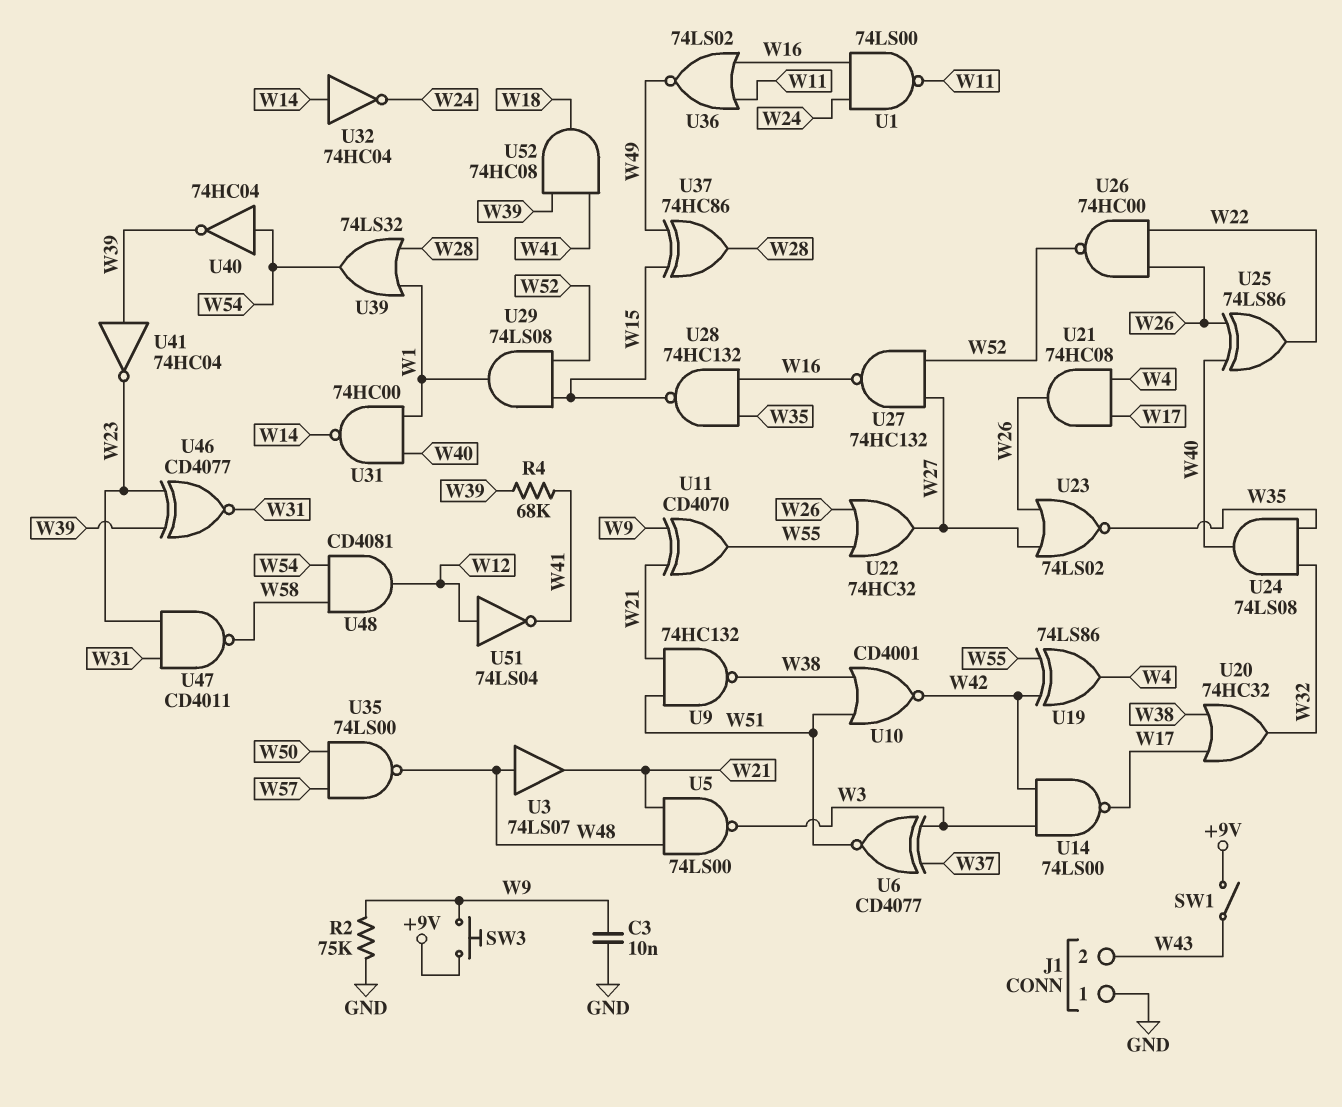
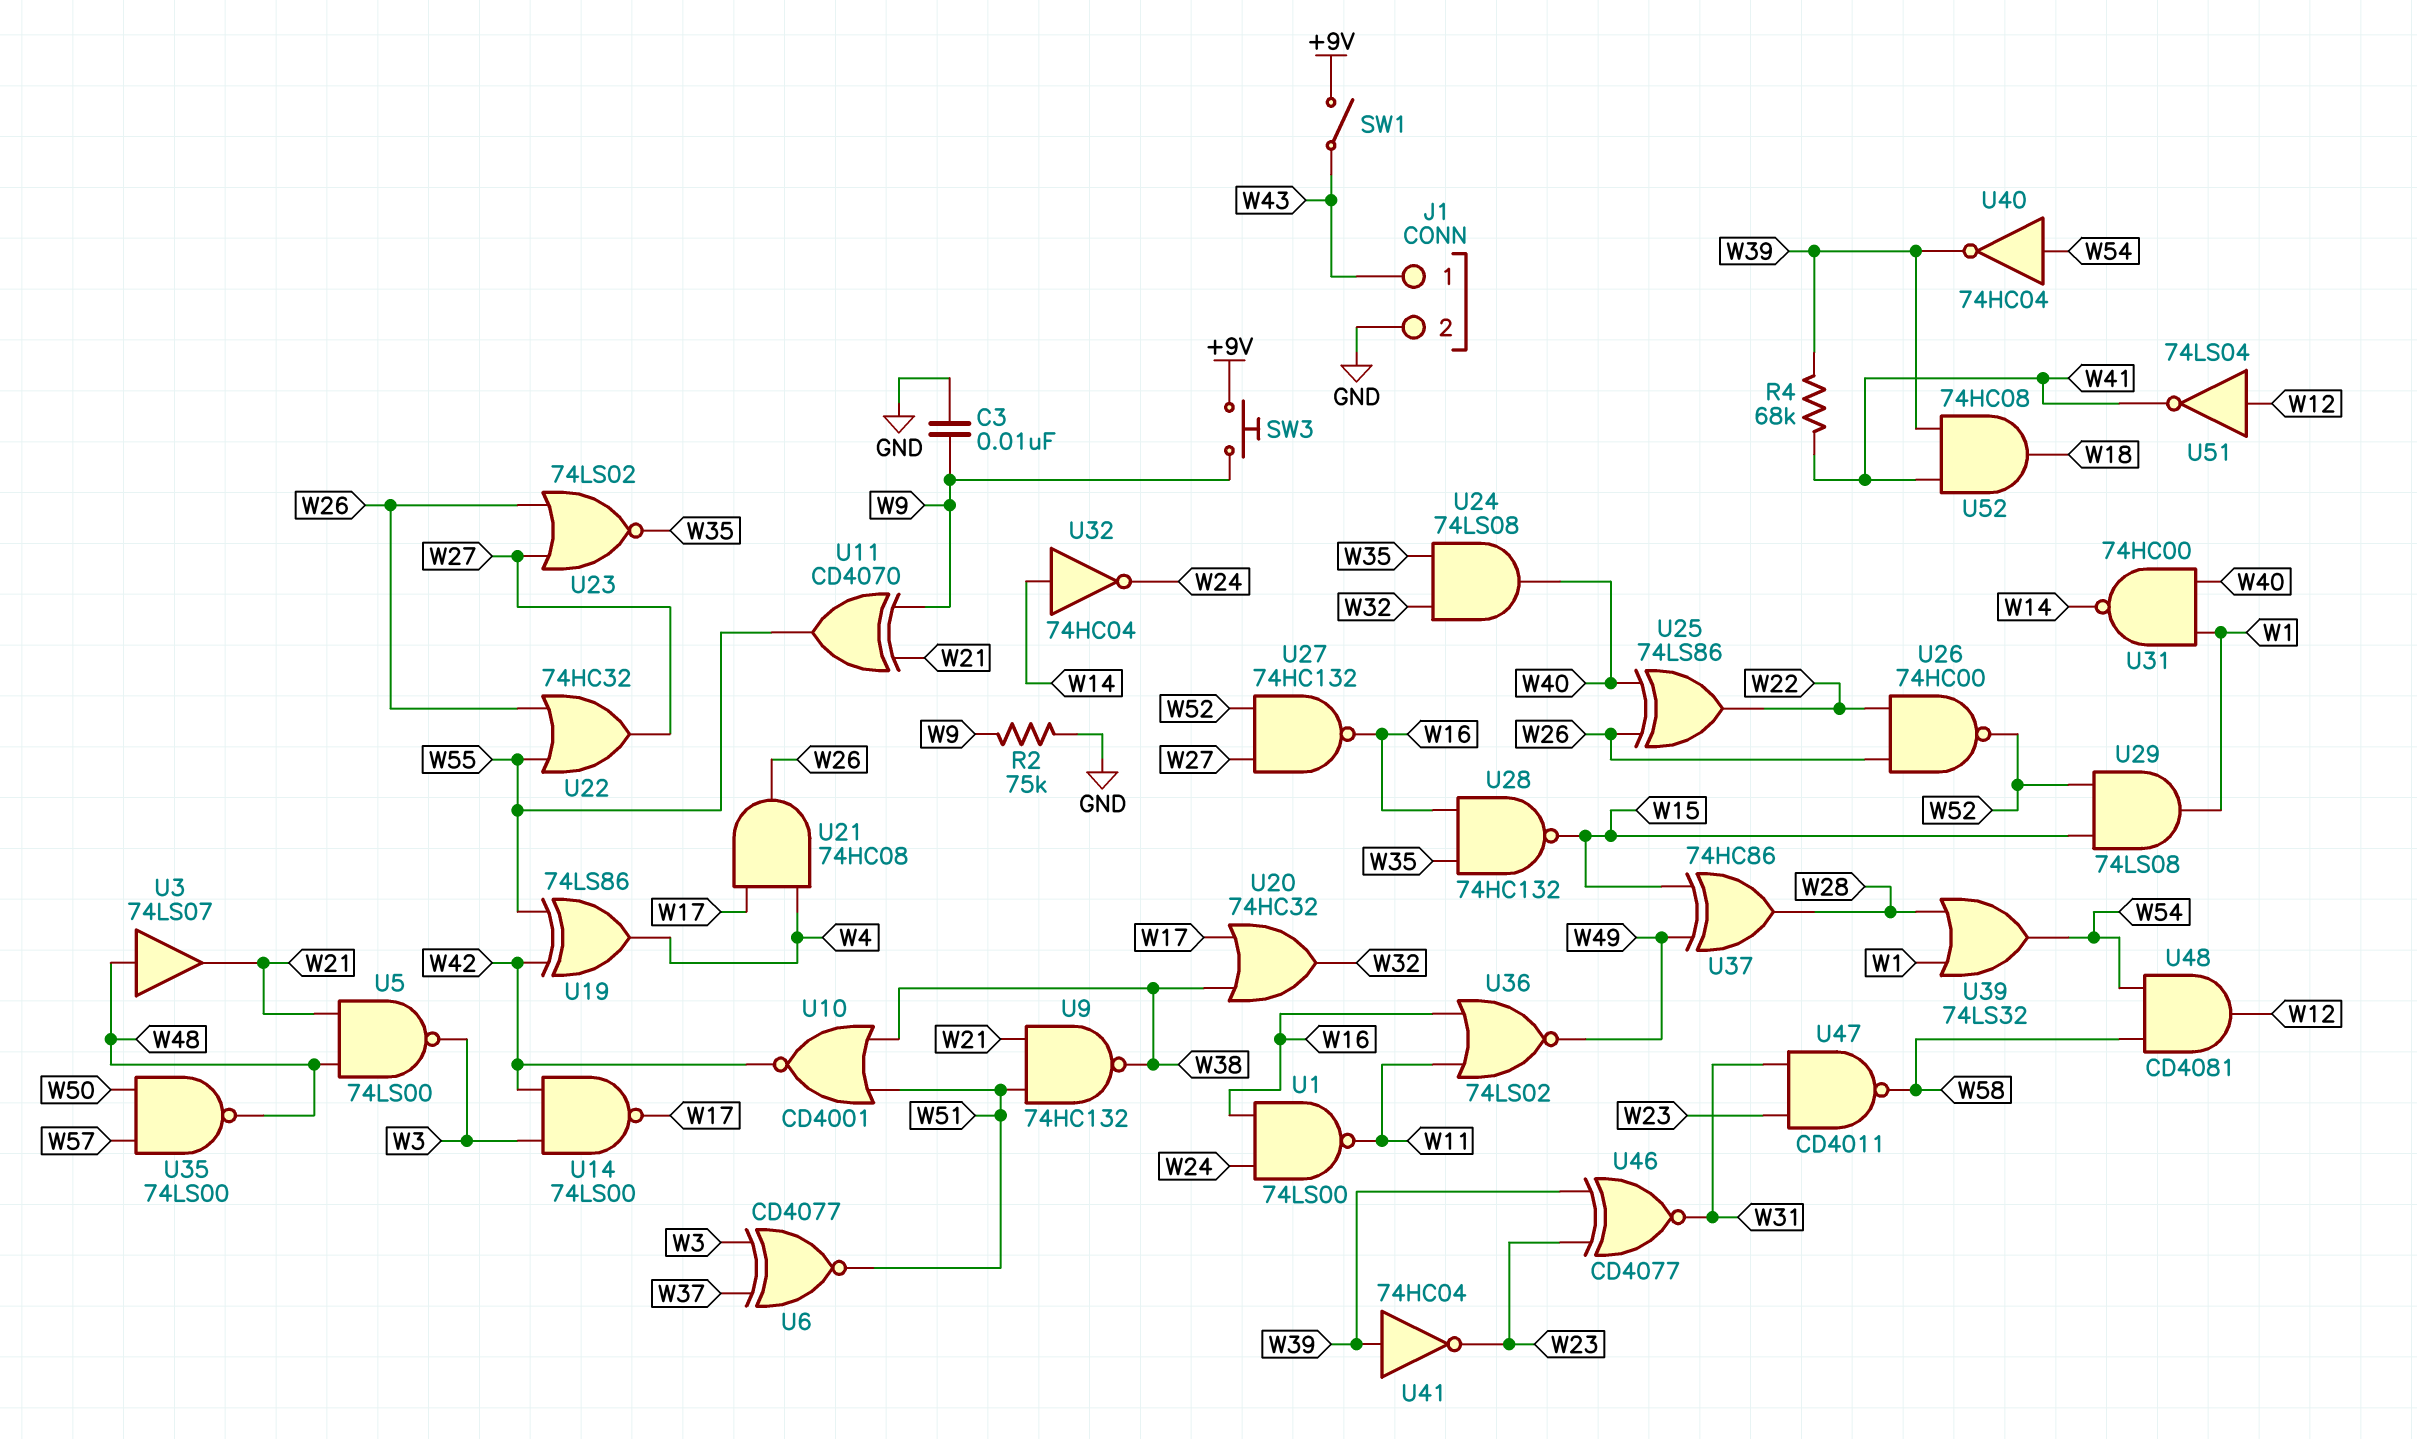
J1 pin 1: GND -> W43
J1 pin 2: W43 -> GND

